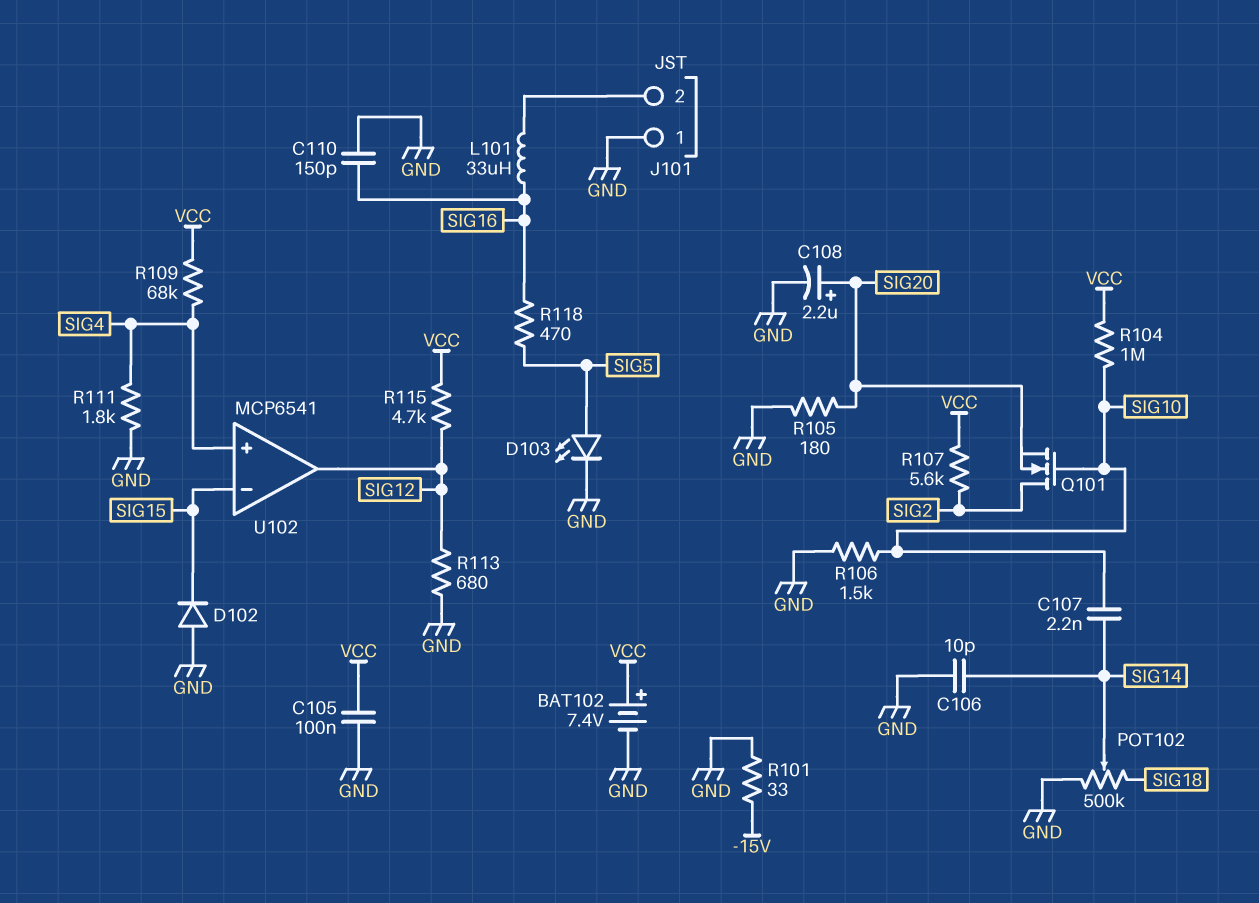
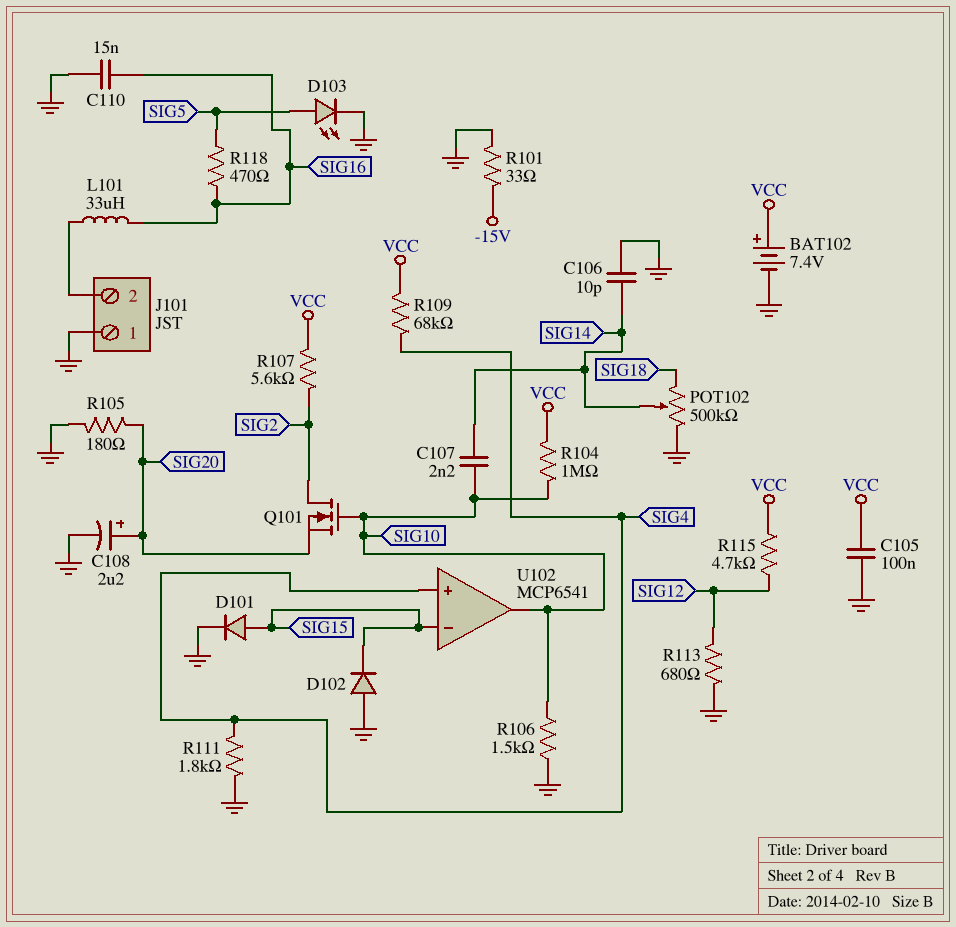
C110: 150pF (GND, SIG16) -> 15nF (GND, SIG16)
D101: none -> diode (A SIG15, K GND)
U102 pin out: SIG12 -> SIG10

